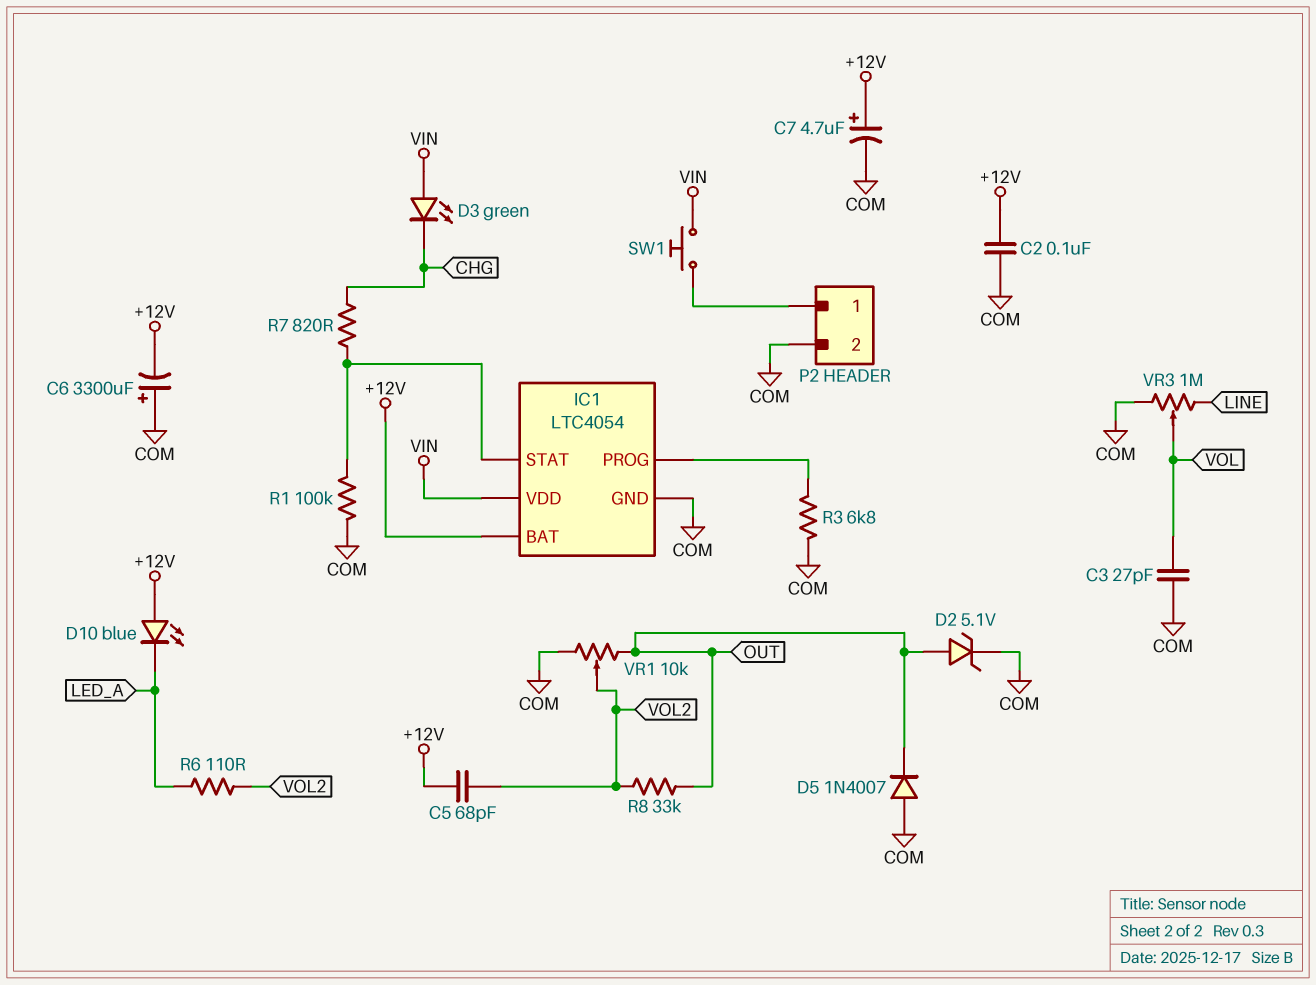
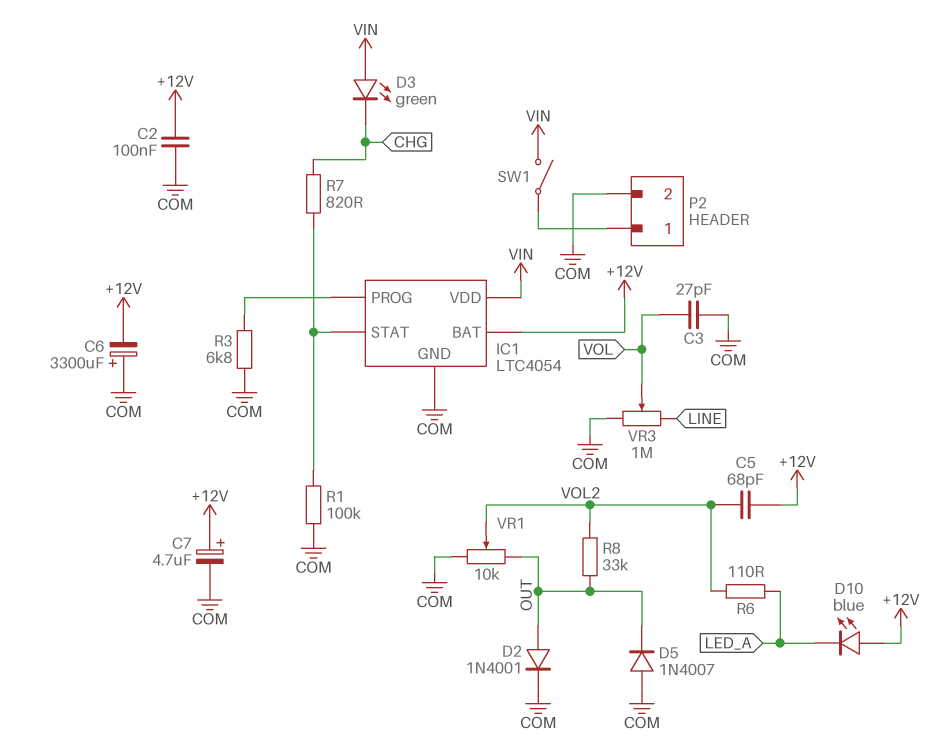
D2: zener 5.1V (A OUT, K COM) -> diode 1N4001 (A OUT, K COM)
SW1: button (P2/1, VIN) -> switch (P2/1, VIN)

